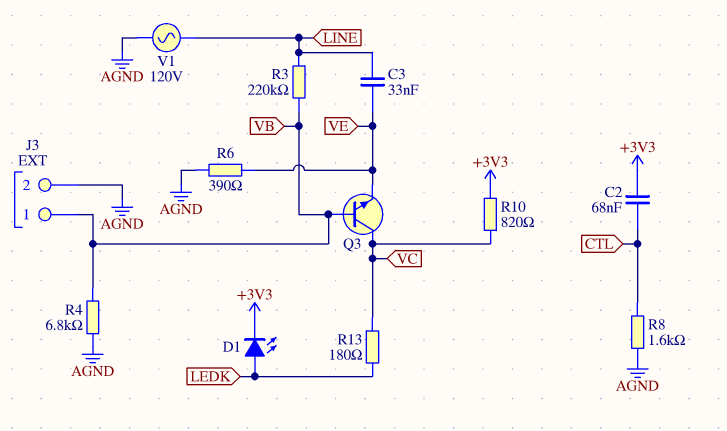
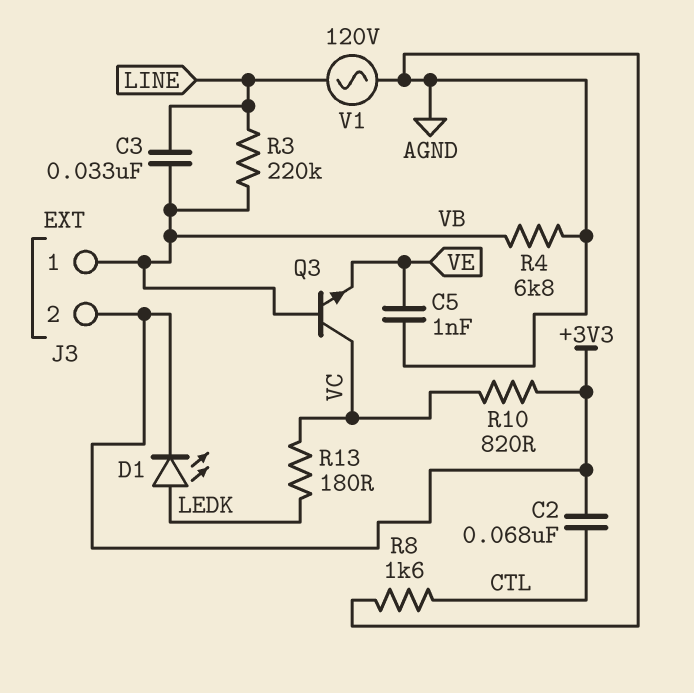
C3: 33nF (LINE, VE) -> 33nF (LINE, VB)
C5: none -> 1nF (AGND, VE)
J3 pin 2: AGND -> +3V3
R6: 390 (AGND, VE) -> none

